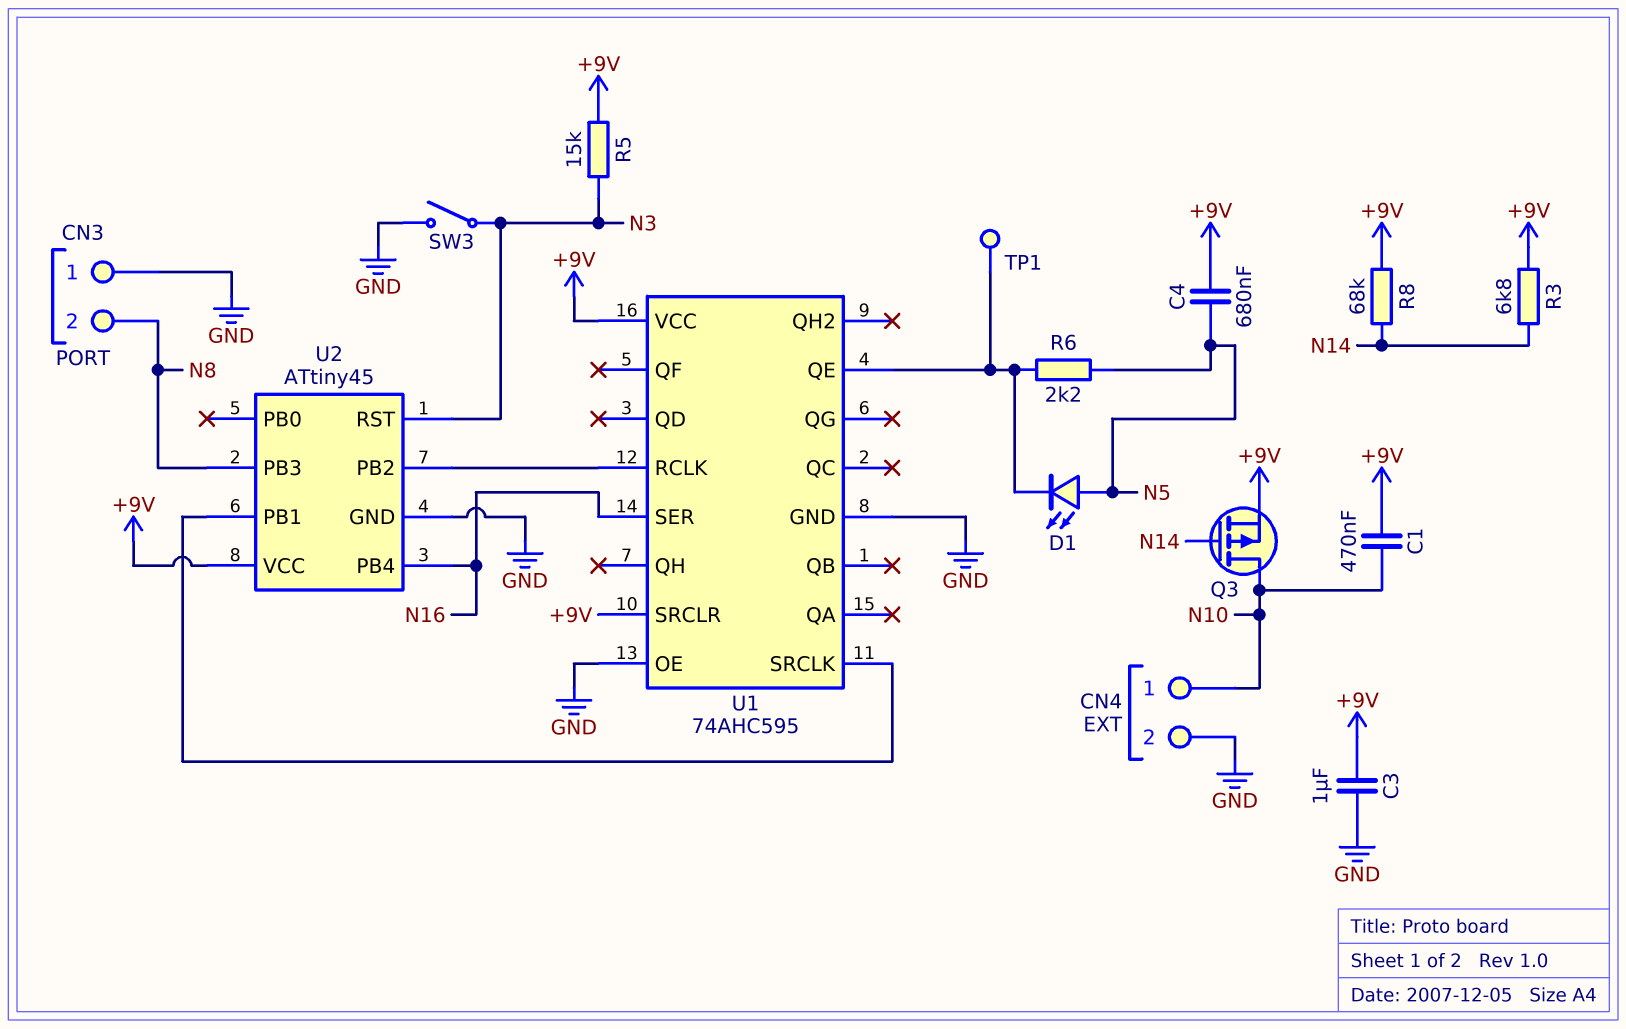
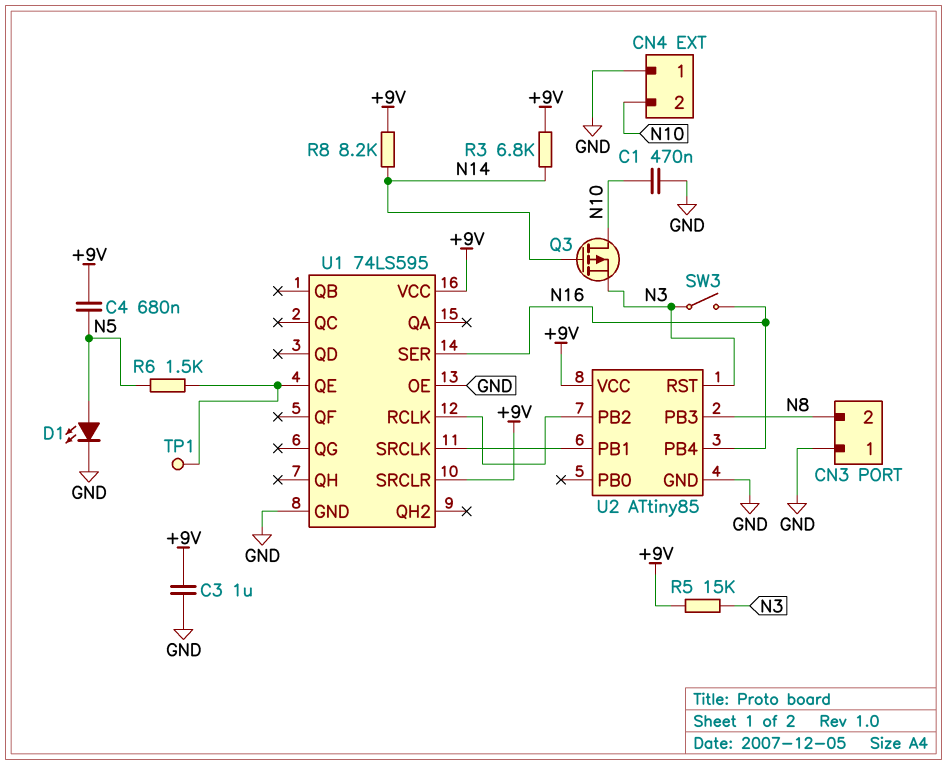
C1: 470nF (+9V, N10) -> 470nF (GND, N10)
CN4 pin 1: N10 -> GND
CN4 pin 2: GND -> N10
D1: LED (A N5, K U1/QE) -> LED (A N5, K GND)
Q3: PMOS (G N14, D N10, S +9V) -> PMOS (G N14, D N10, S N3)
R6: 2.2k (N5, U1/QE) -> 1.5k (N5, U1/QE)
R8: 68k (+9V, N14) -> 8.2k (+9V, N14)
SW3: switch (GND, N3) -> switch (N3, N16)
U1: 74AHC595 -> 74LS595
U2: ATtiny45 -> ATtiny85

